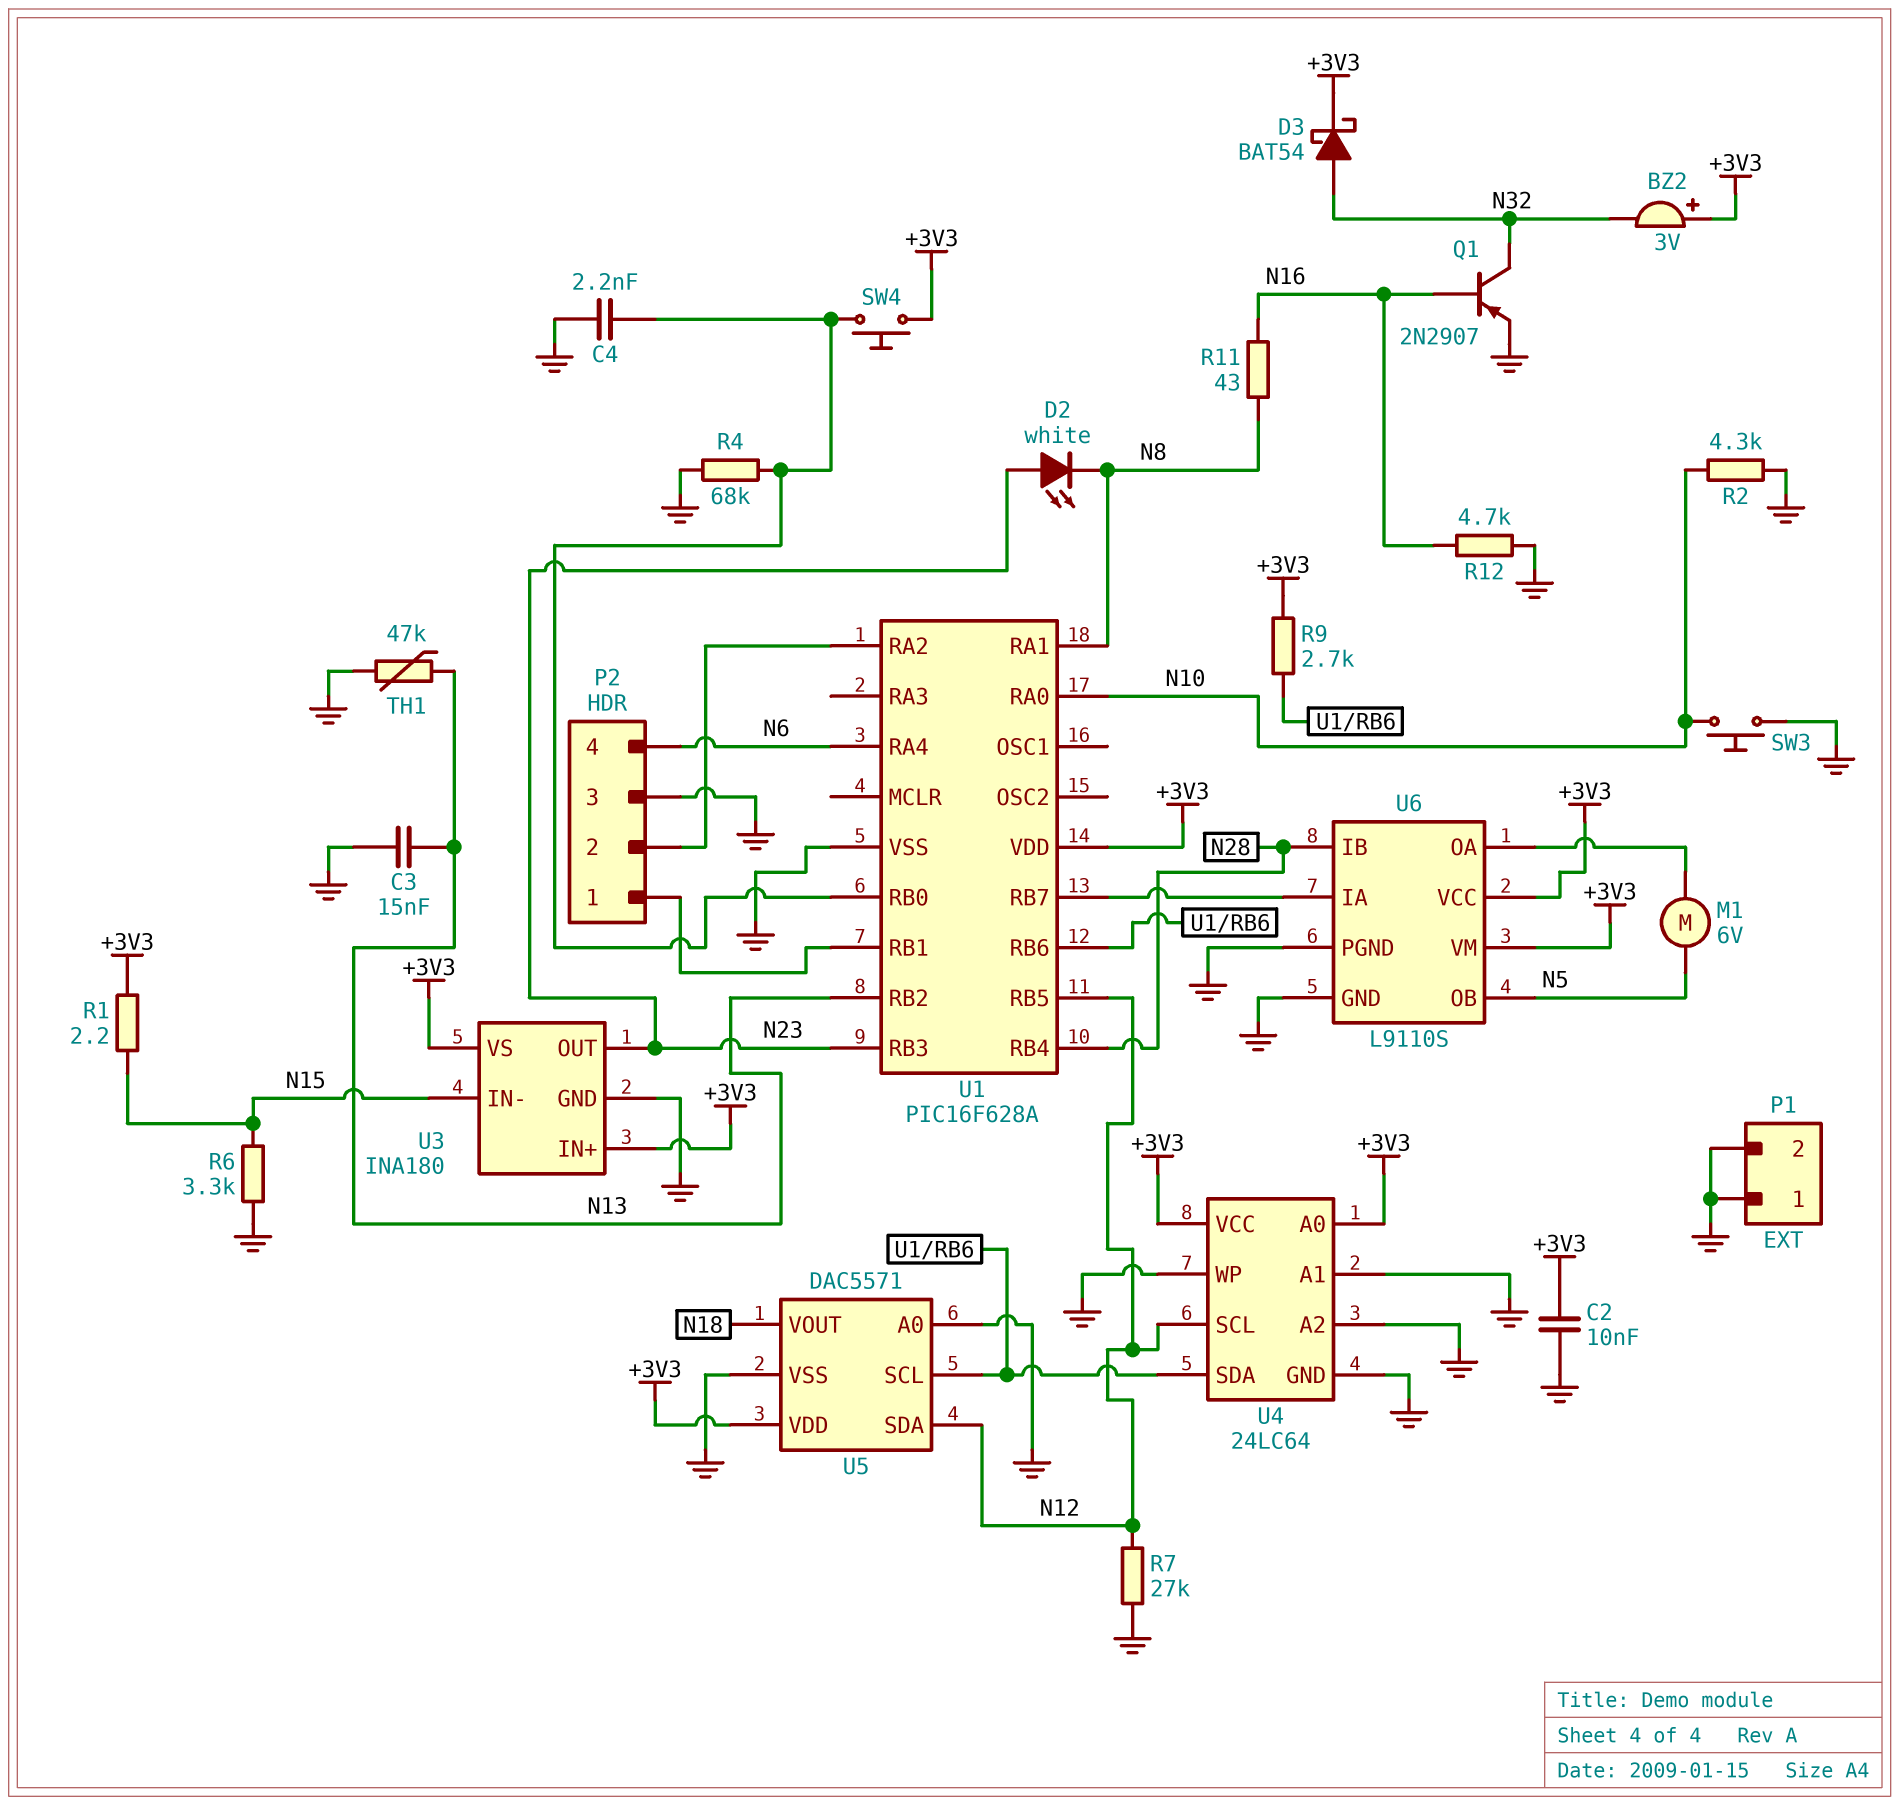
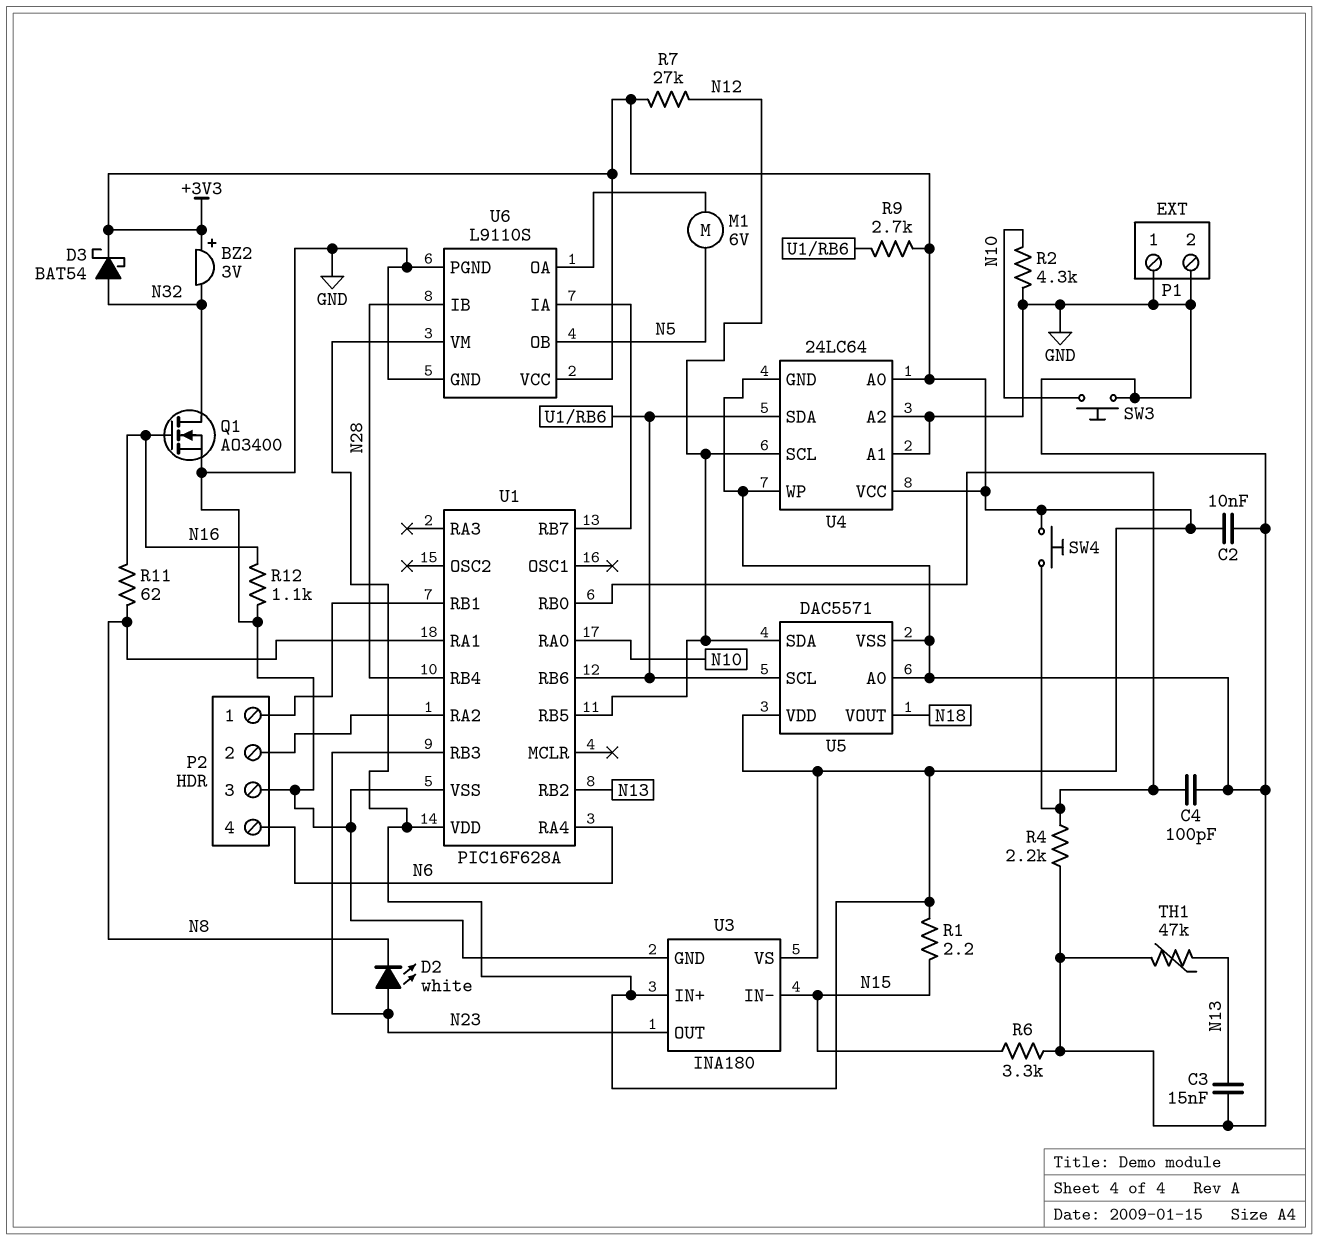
C4: 2.2nF (GND, U1/RB0) -> 100pF (GND, U1/RB0)
Q1: PNP 2N2907 (B N16, C N32, E GND) -> NMOS AO3400 (G N16, D N32, S GND)
R4: 68k (GND, U1/RB0) -> 2.2k (GND, U1/RB0)
R7: 27k (GND, N12) -> 27k (+3V3, N12)
R11: 43 (N8, N16) -> 62 (N8, N16)
R12: 4.7k (GND, N16) -> 1.1k (GND, N16)

